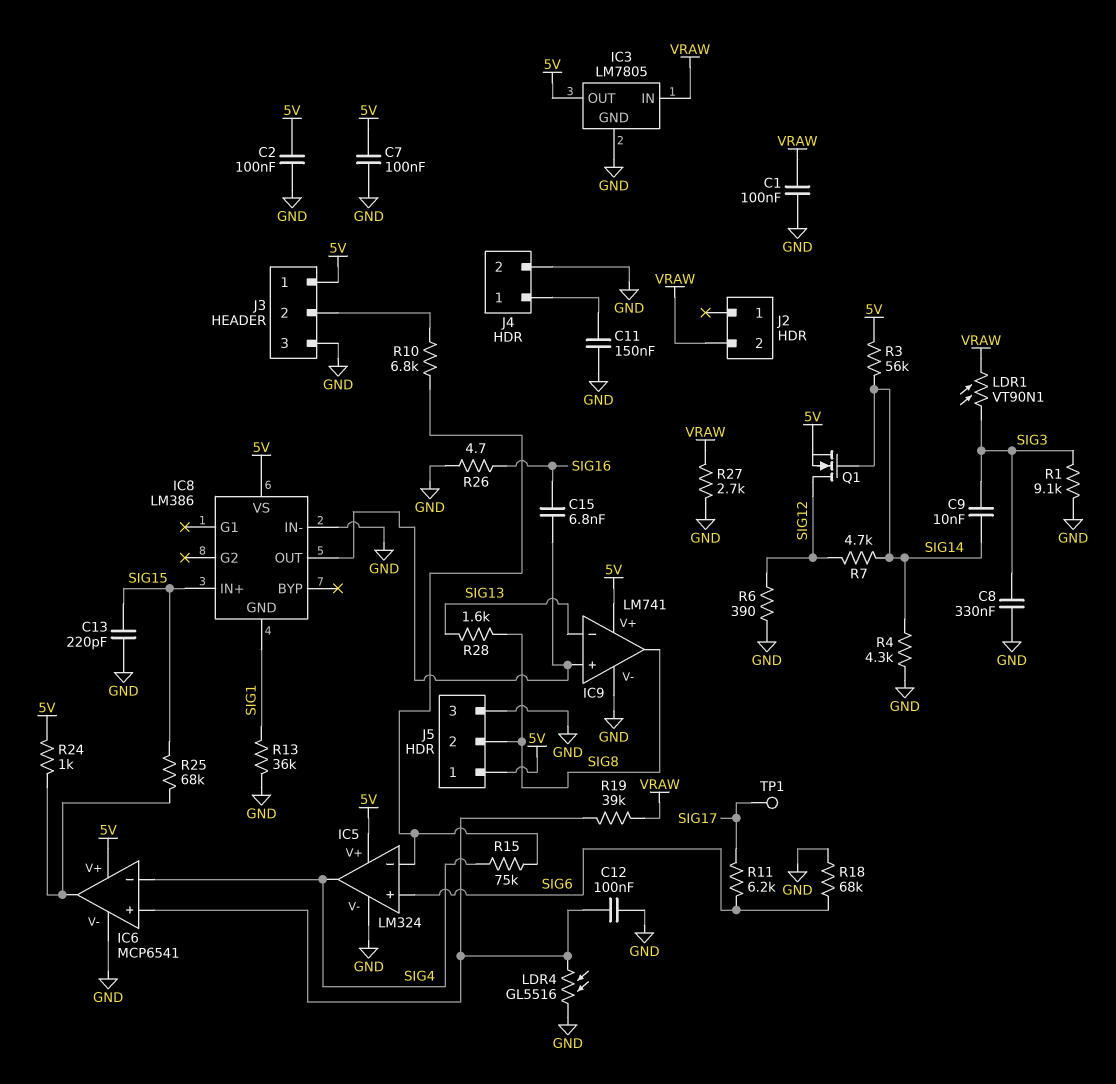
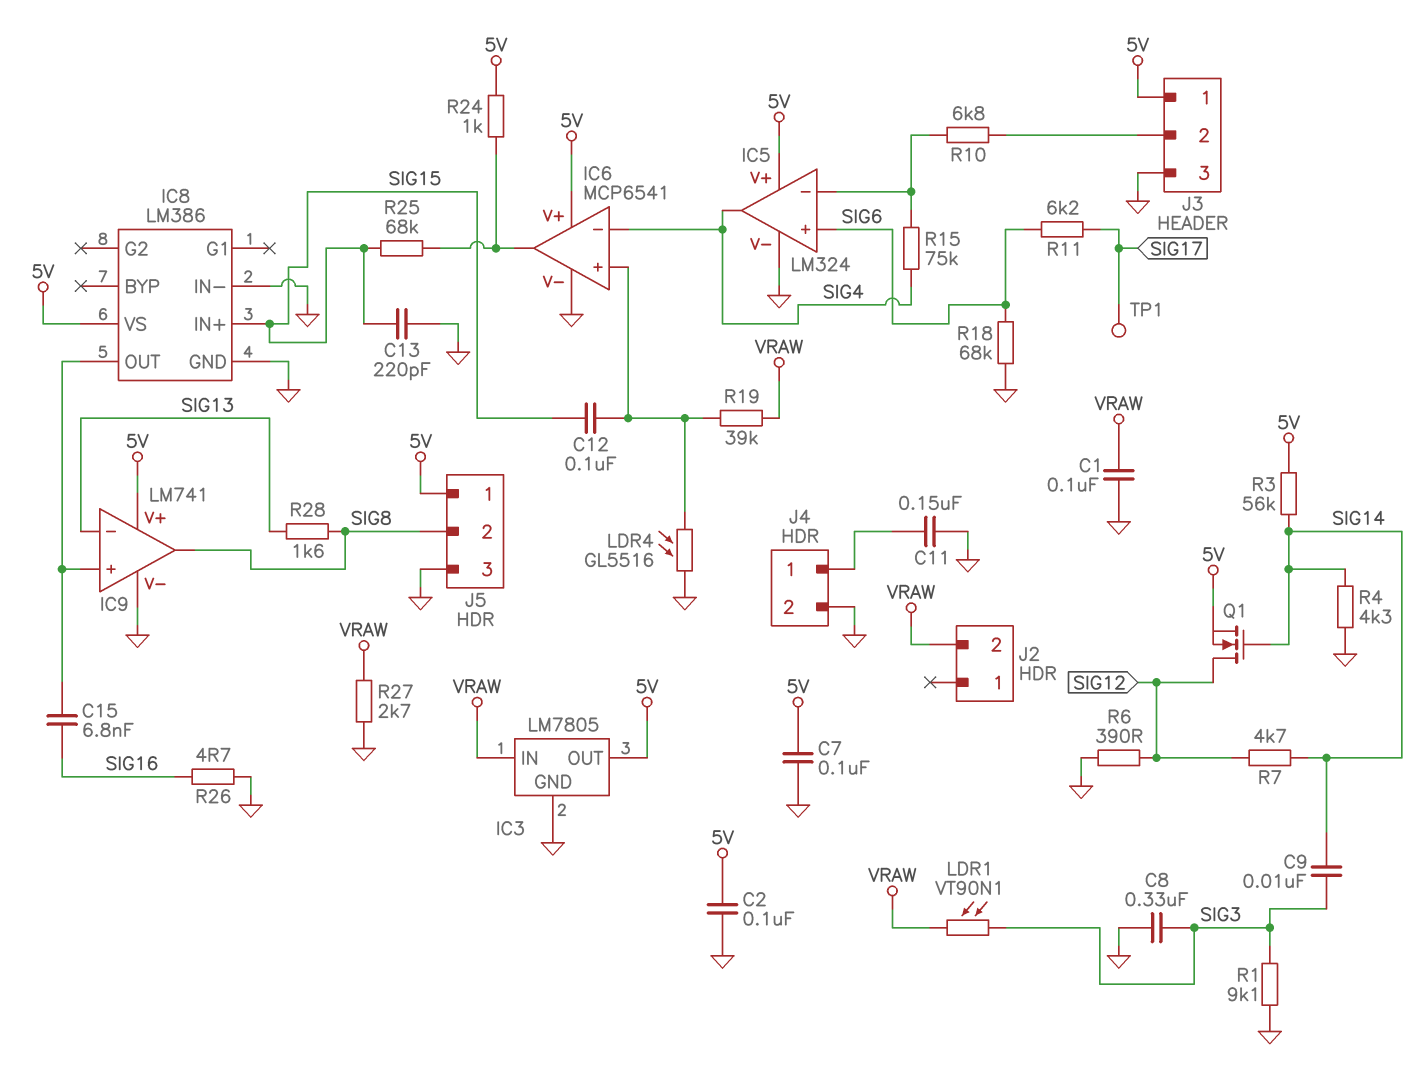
C12: 100nF (GND, IC6/in+) -> 100nF (IC6/in+, SIG15)
IC8 pin GND: SIG1 -> GND
R13: 36k (GND, SIG1) -> none

